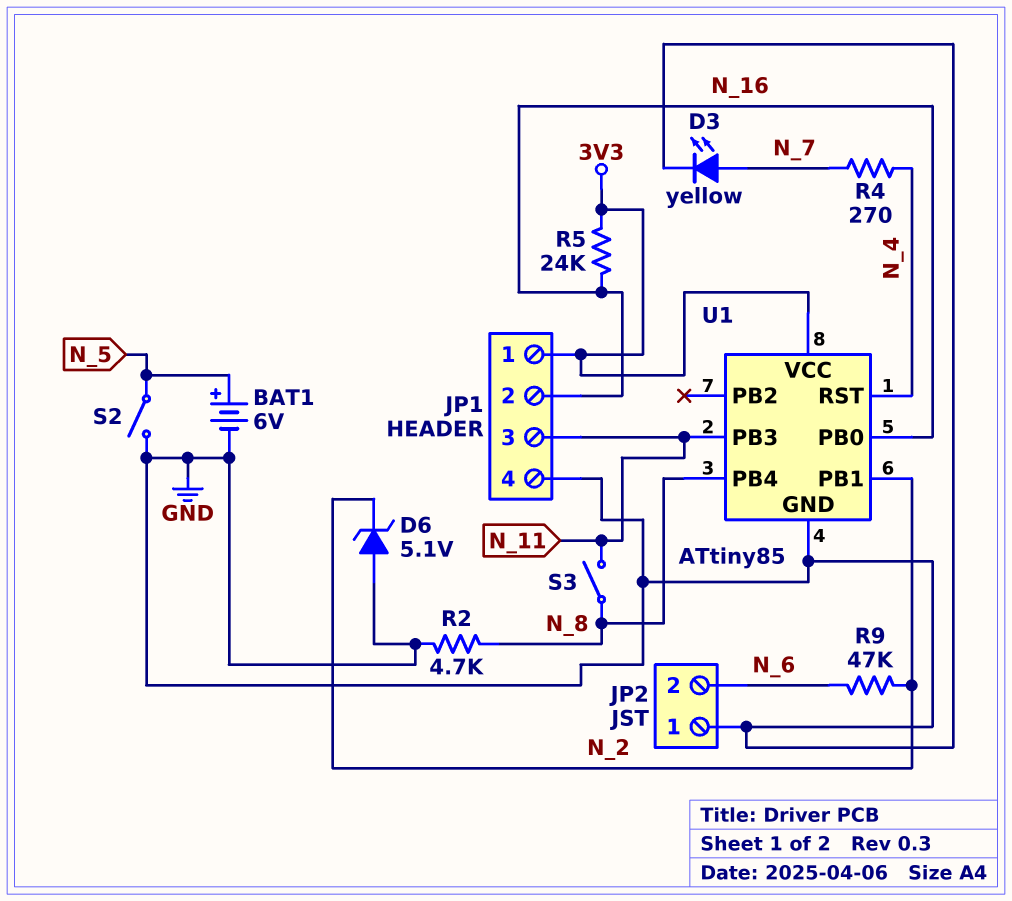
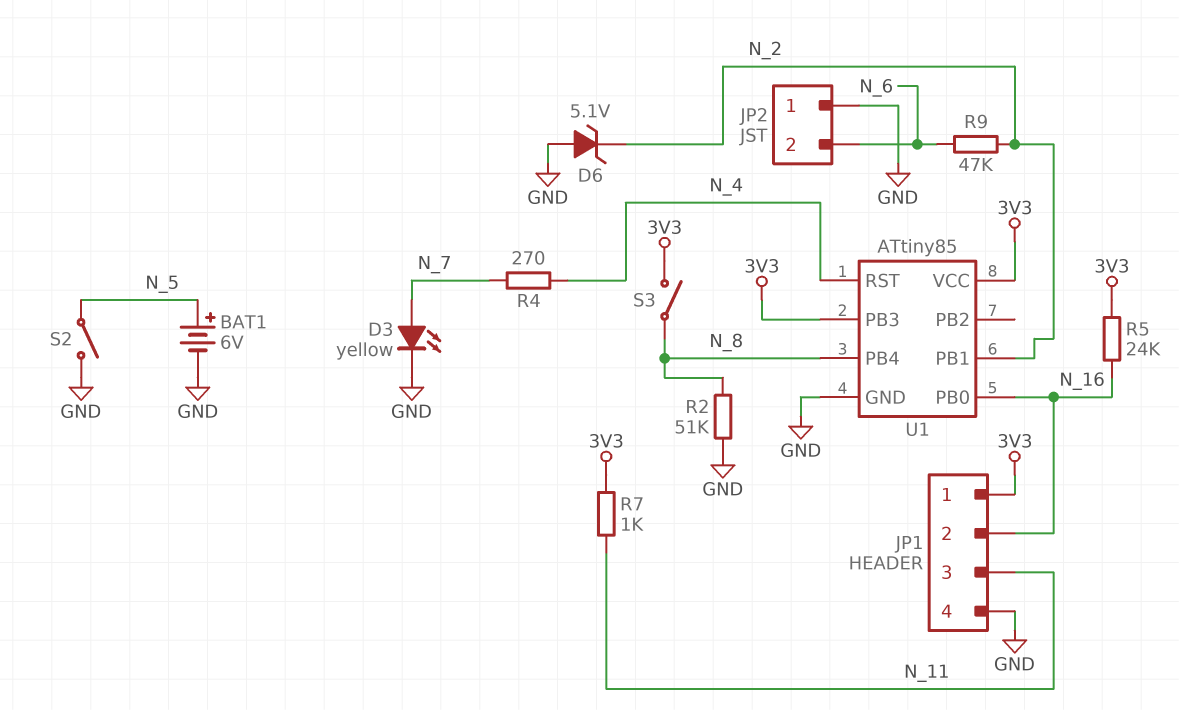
R2: 4.7k (GND, N_8) -> 51k (GND, N_8)
R7: none -> 1k (3V3, N_11)
S3: switch (N_8, N_11) -> switch (3V3, N_8)
U1 pin PB3: N_11 -> 3V3

